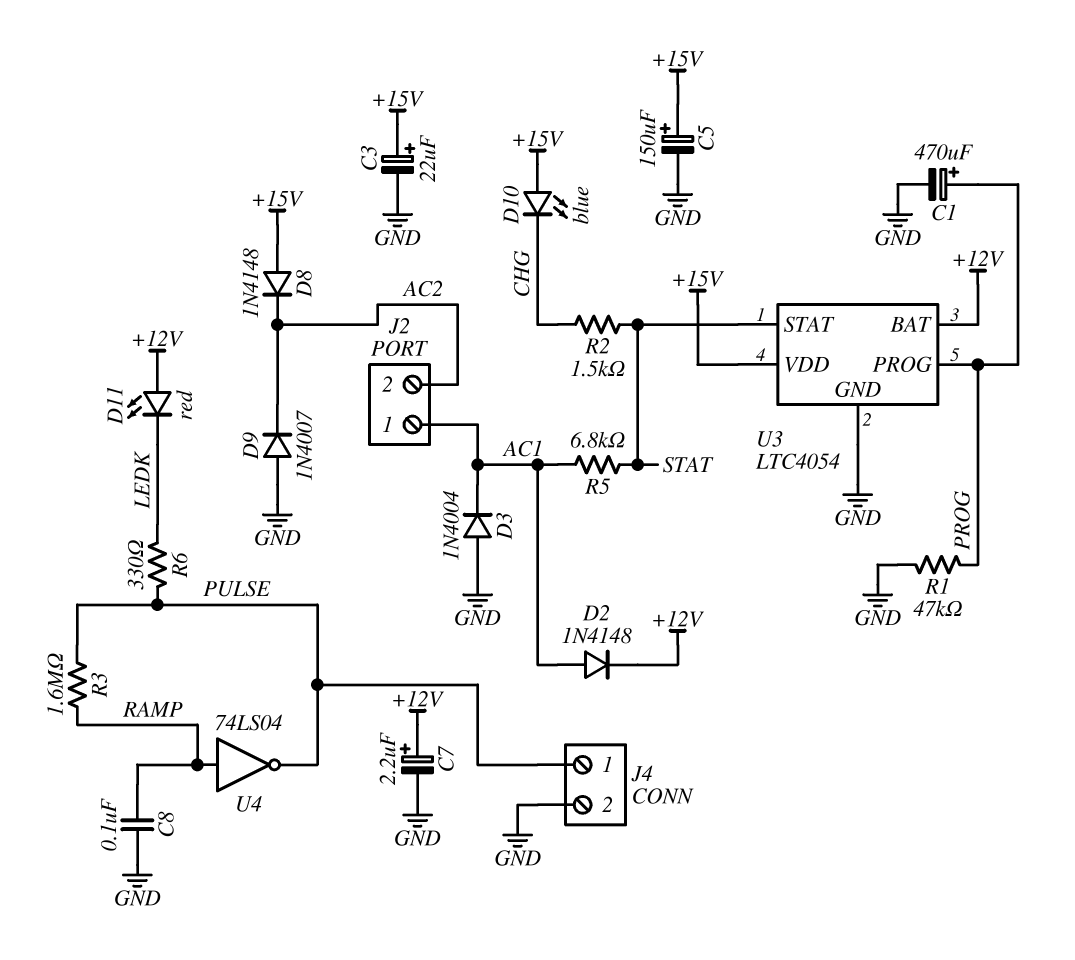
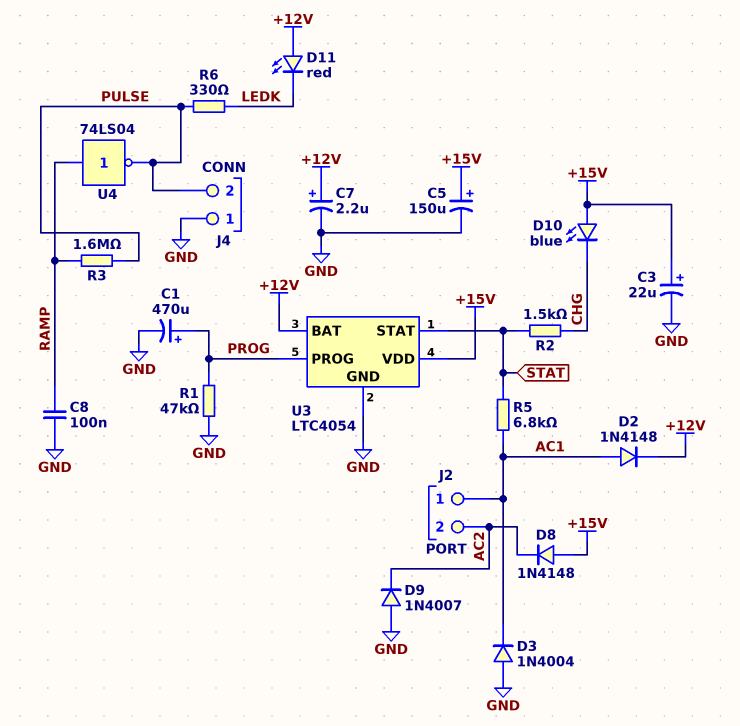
J4 pin 1: PULSE -> GND
J4 pin 2: GND -> PULSE

